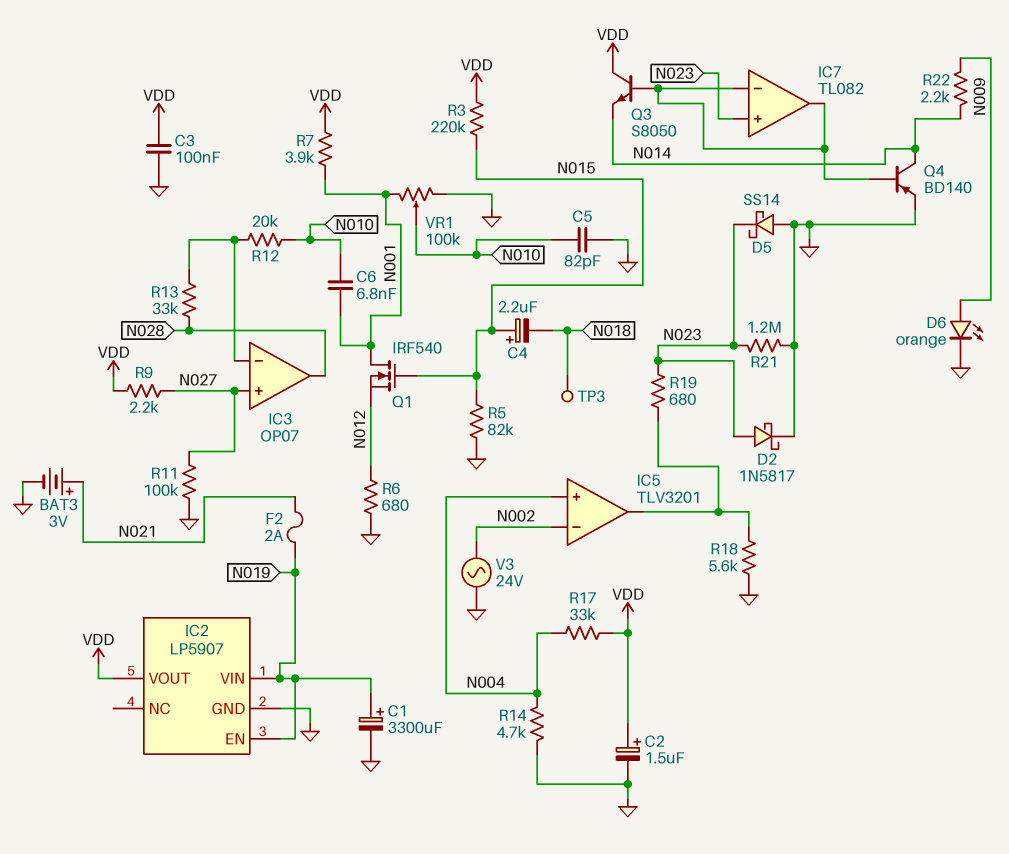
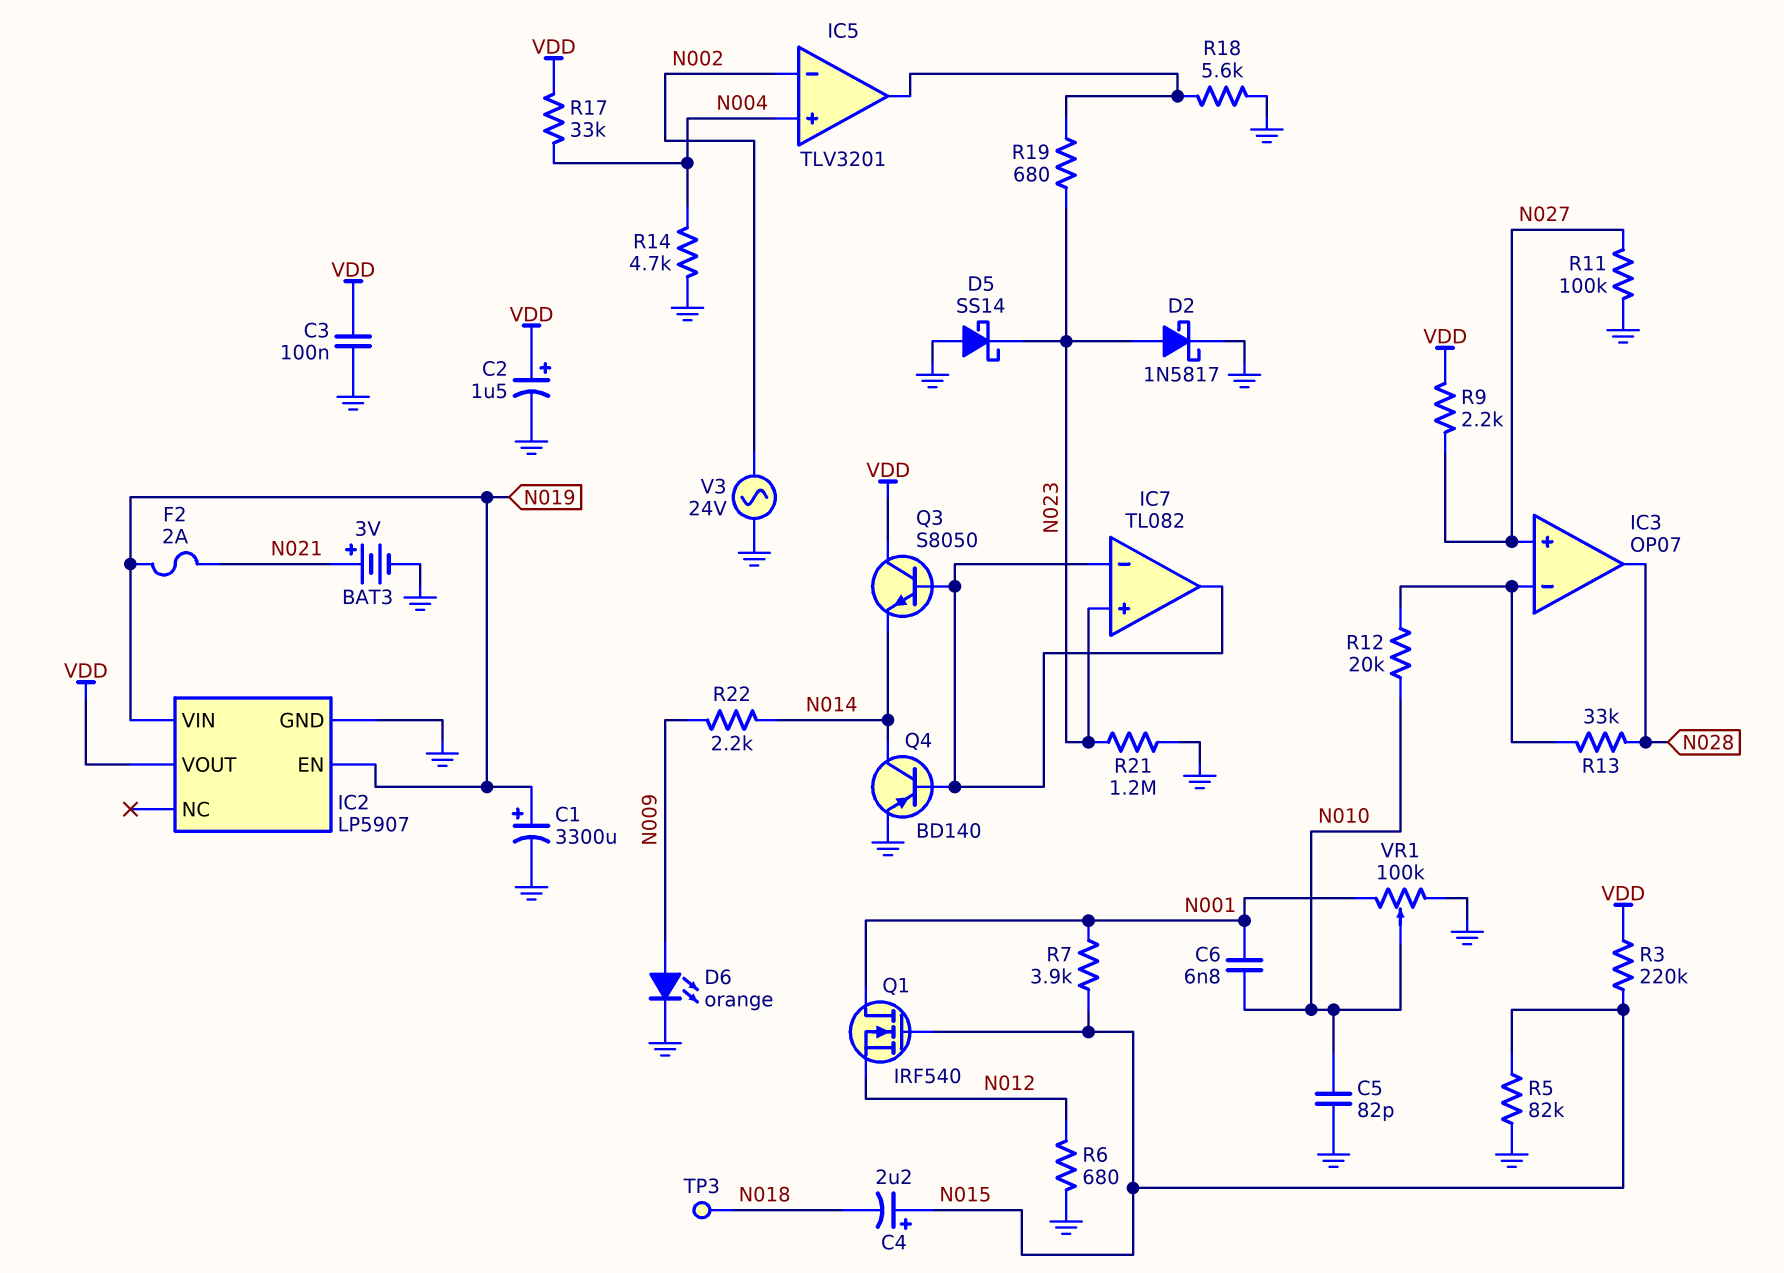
R7: 3.9k (N001, VDD) -> 3.9k (N001, N015)

